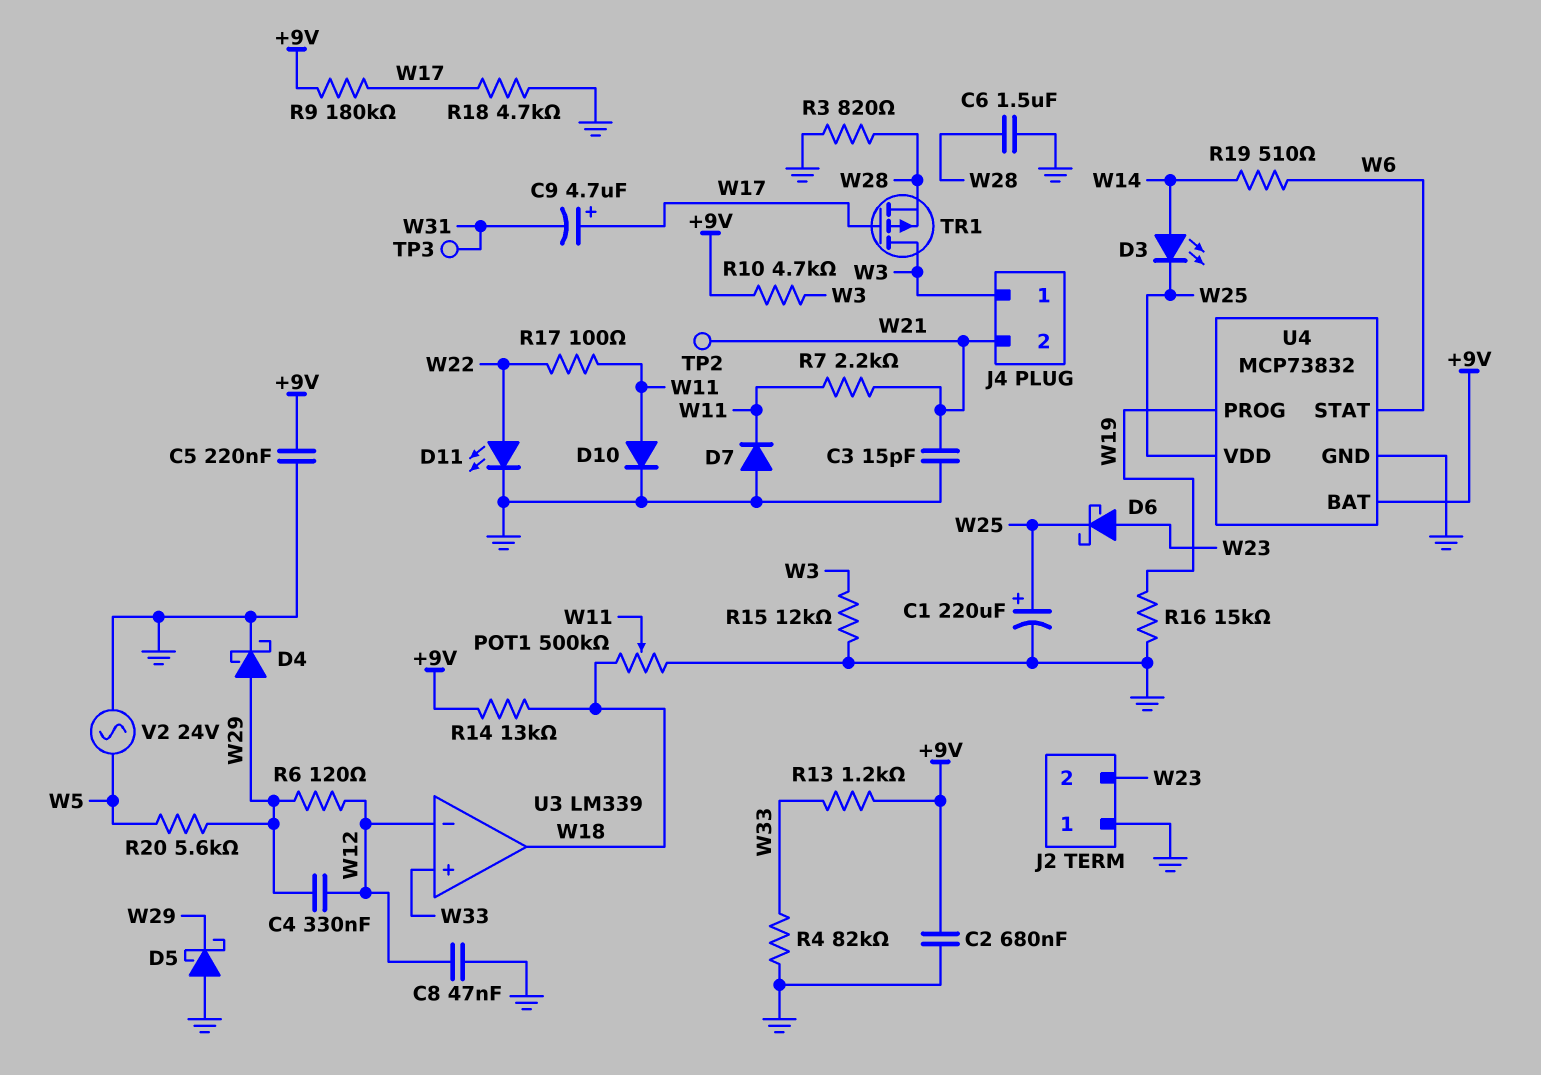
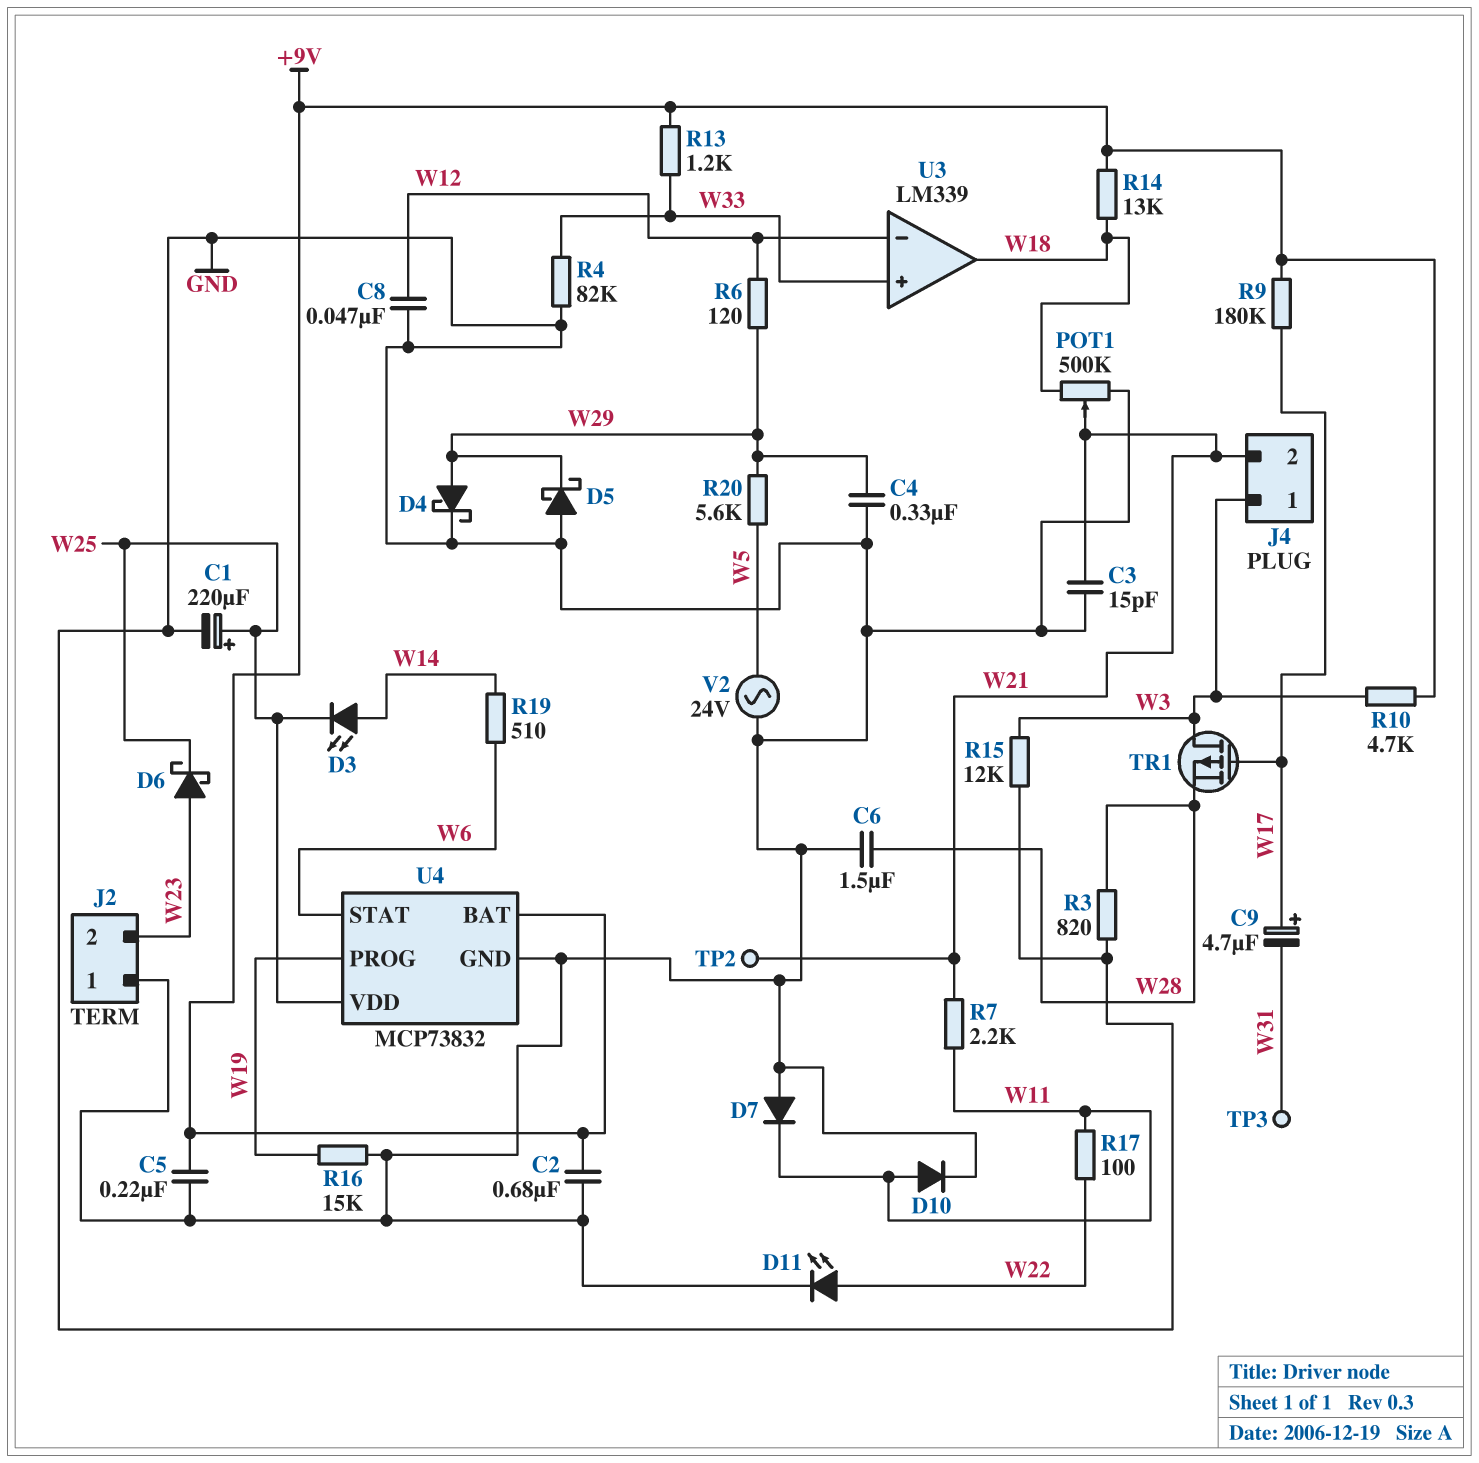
C4: 330nF (W12, W29) -> 330nF (GND, W29)
POT1: 500k (GND, W18, wiper W11) -> 500k (GND, W18, wiper W21)
R18: 4.7k (GND, W17) -> none

